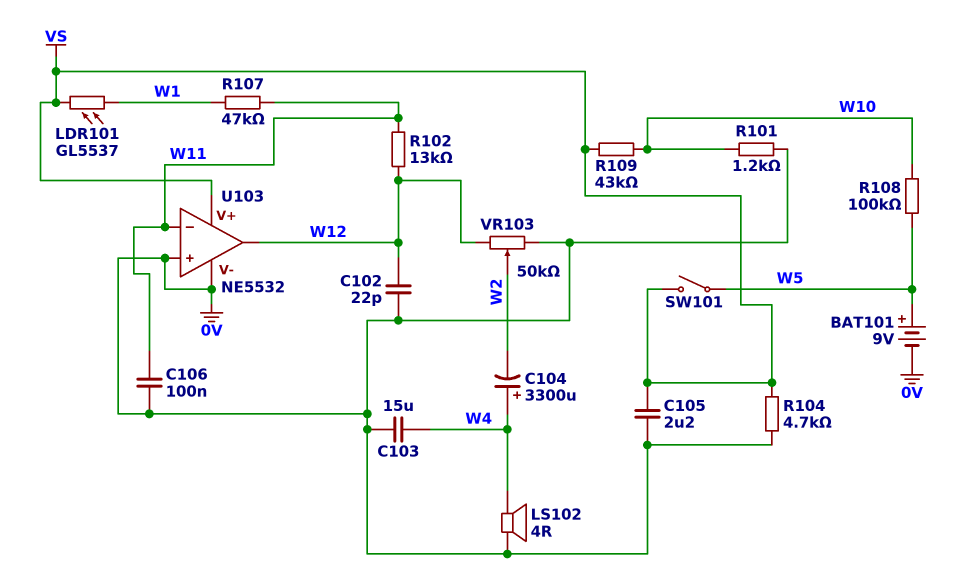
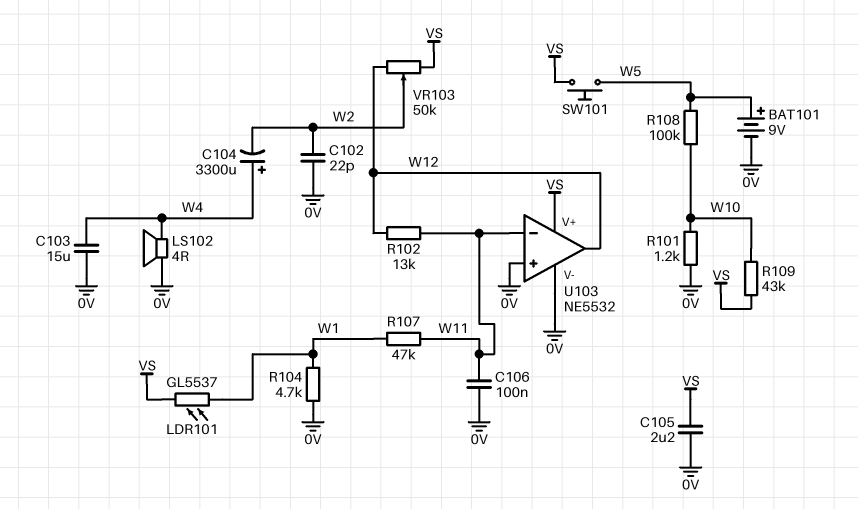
C102: 22pF (0V, W12) -> 22pF (0V, W2)
R104: 4.7k (0V, VS) -> 4.7k (0V, W1)
SW101: switch (VS, W5) -> button (VS, W5)
VR103: 50k (0V, W12, wiper W2) -> 50k (VS, W12, wiper W2)

